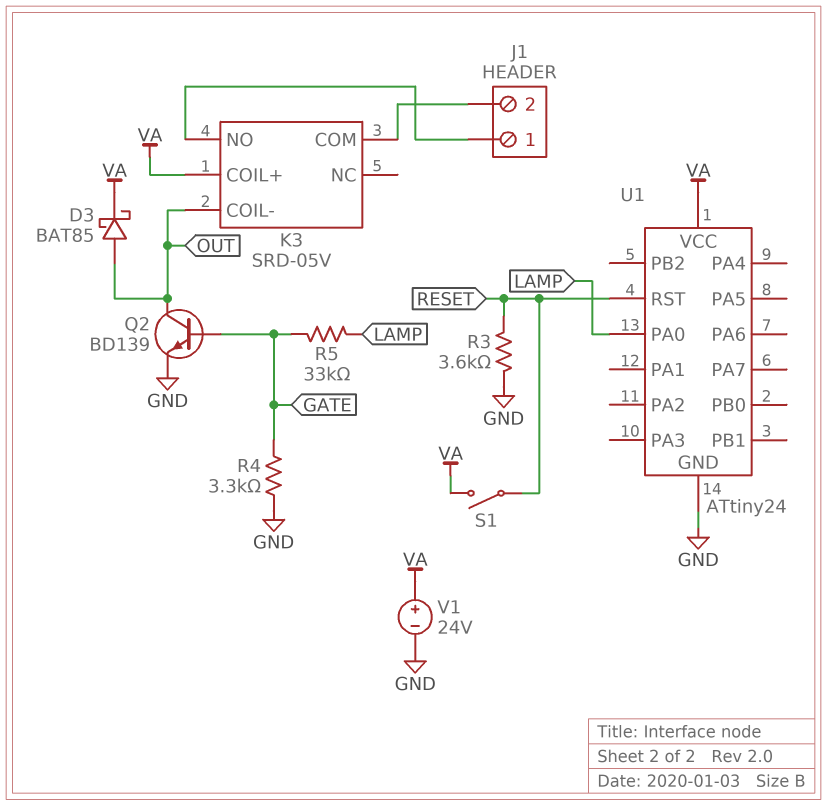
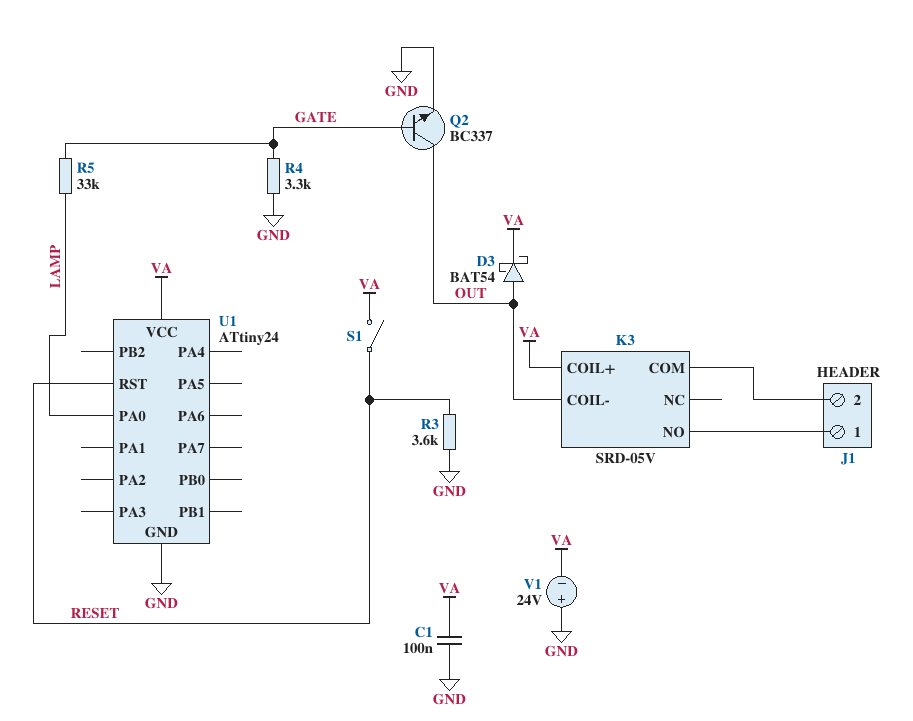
C1: none -> 100nF (GND, VA)
D3: schottky BAT85 (A OUT, K VA) -> schottky BAT54 (A OUT, K VA)
Q2: NPN BD139 (B GATE, C OUT, E GND) -> NPN BC337 (B GATE, C OUT, E GND)
V1: 24V (plus VA, minus GND) -> 24V (plus GND, minus VA)

